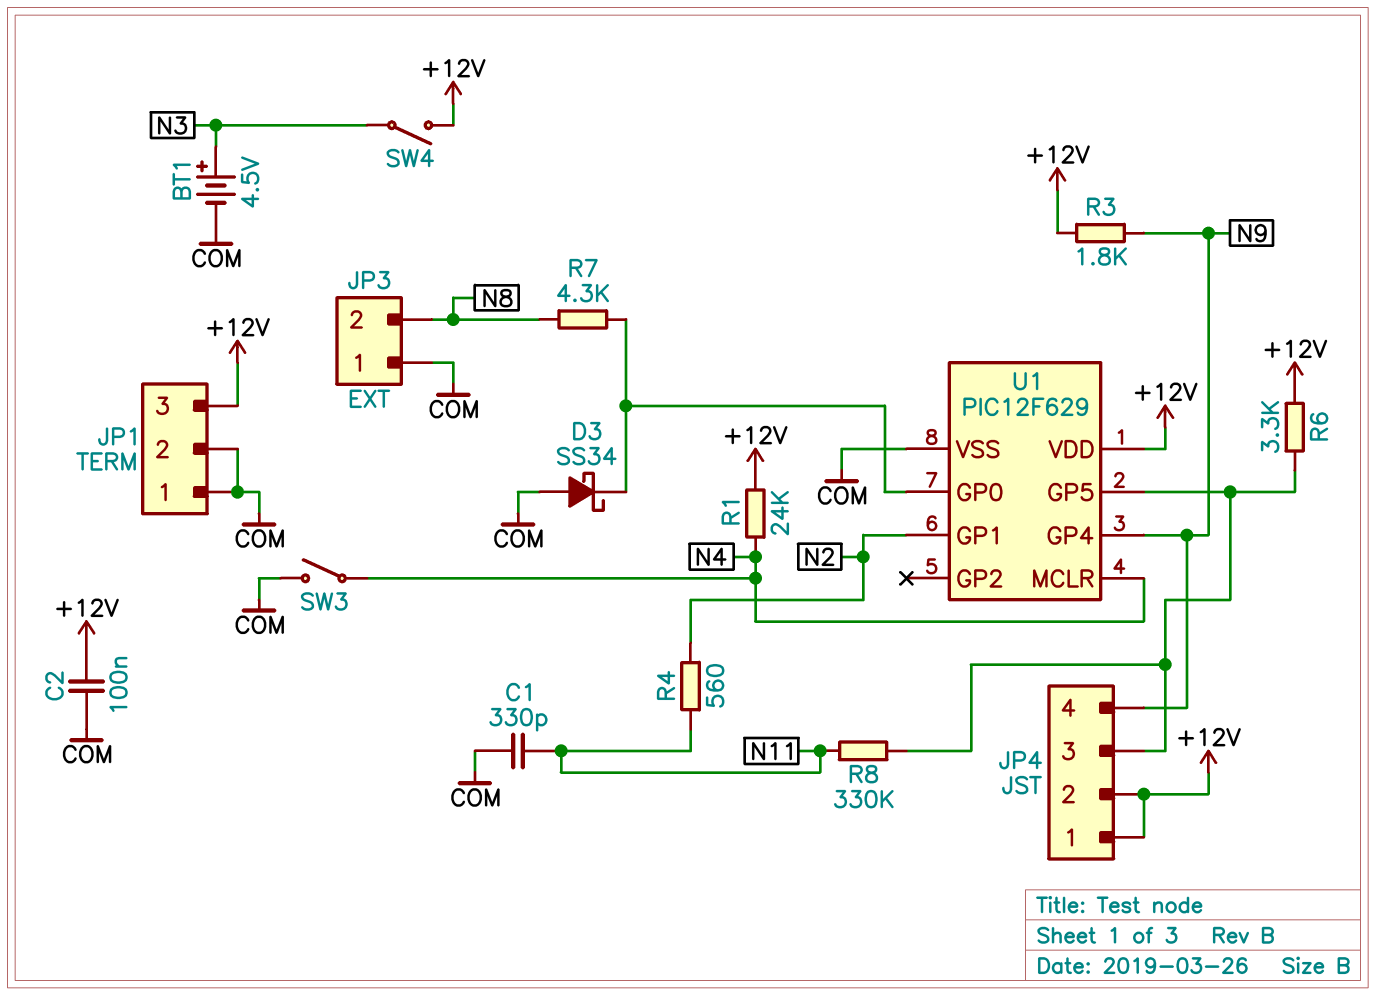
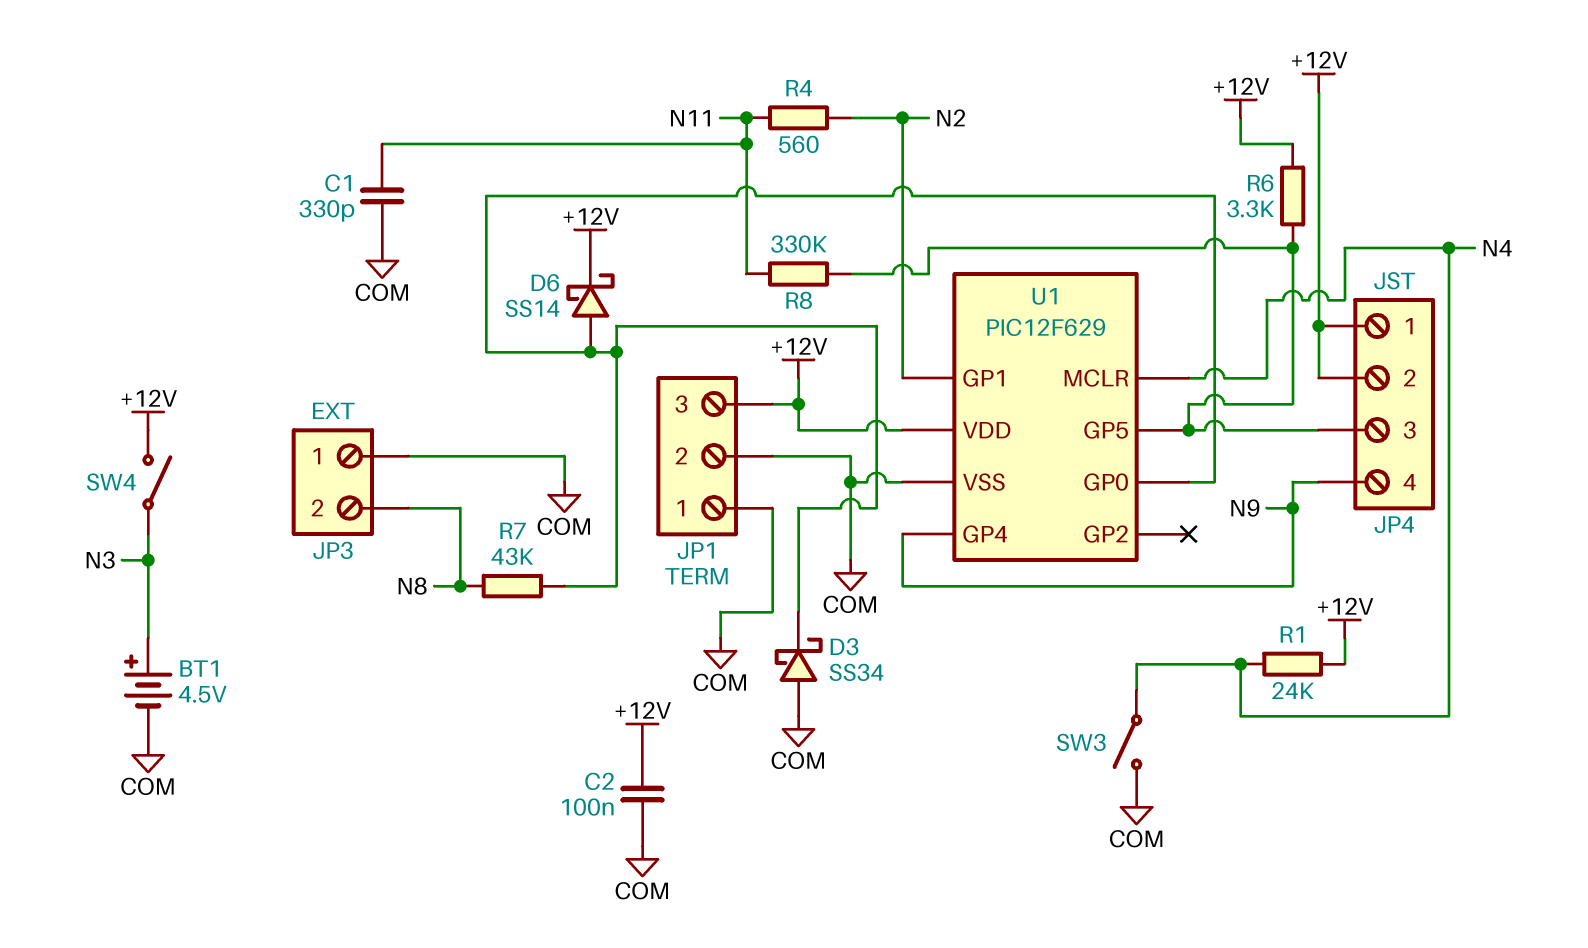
D6: none -> schottky SS14 (A U1/GP0, K +12V)
R3: 1.8k (+12V, N9) -> none
R7: 4.3k (N8, U1/GP0) -> 43k (N8, U1/GP0)

